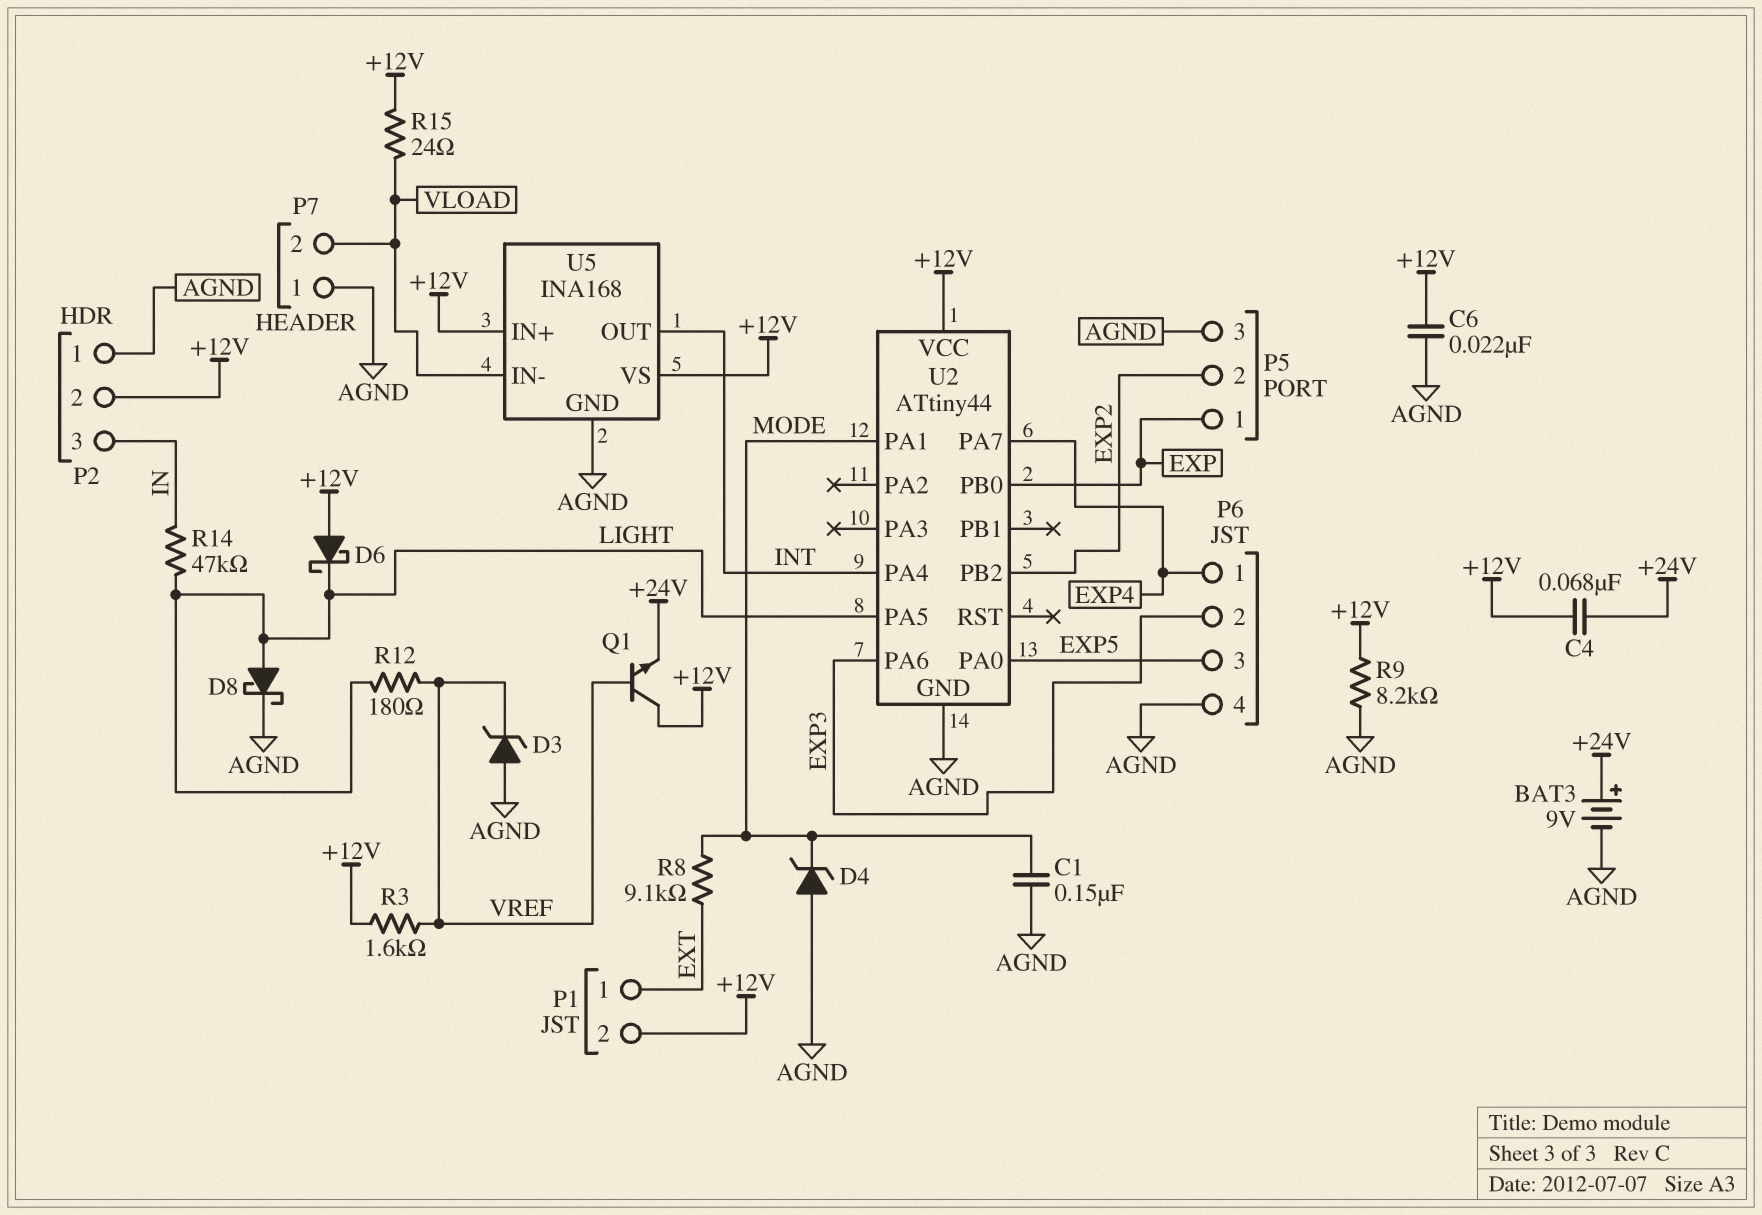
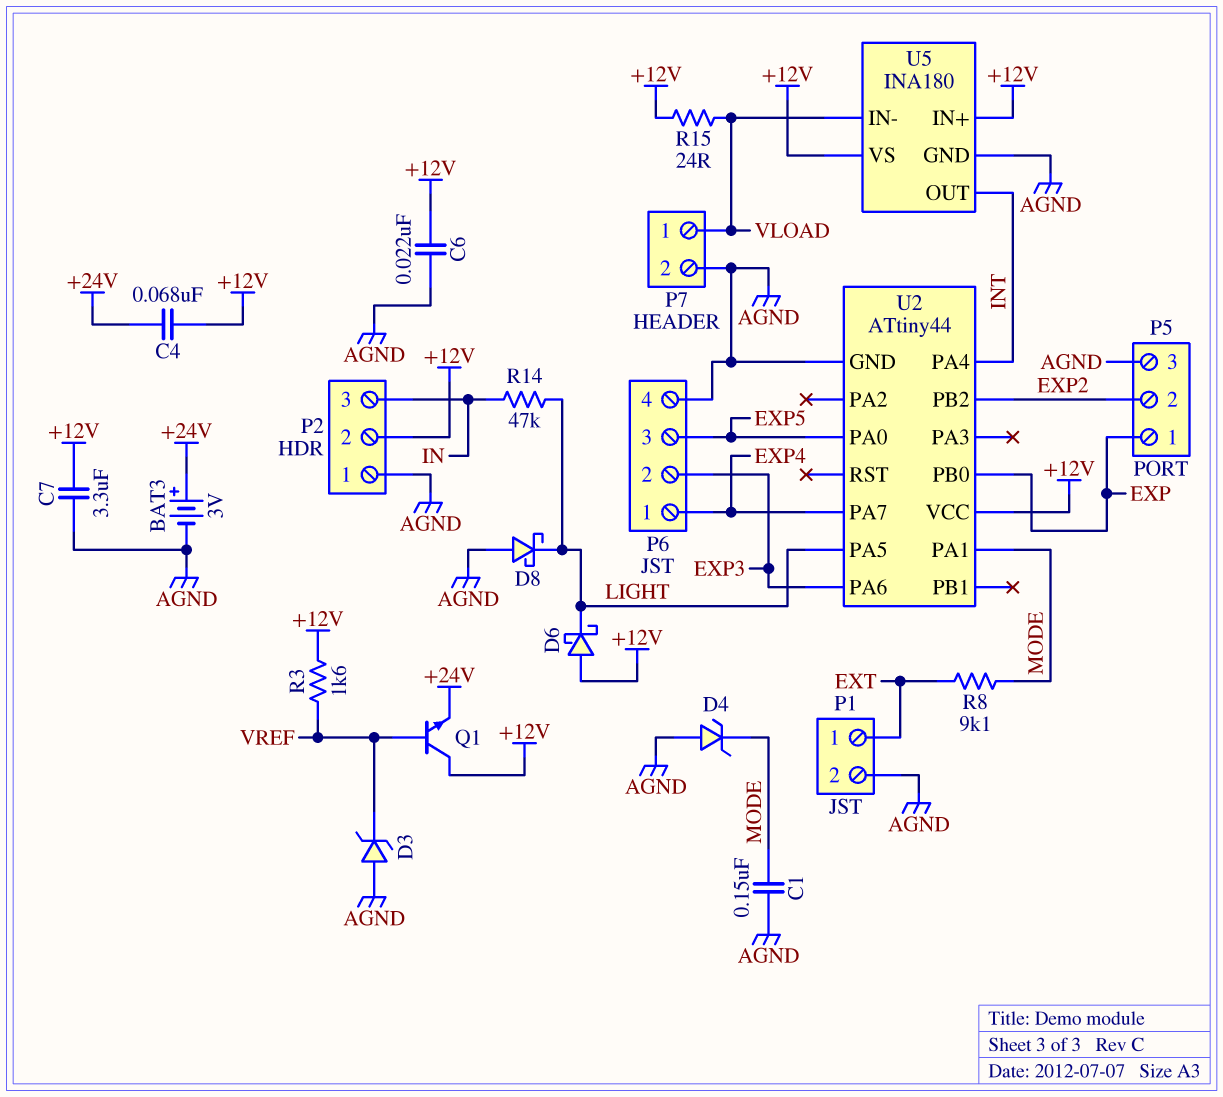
BAT3: 9V (plus +24V, minus AGND) -> 3V (plus +24V, minus AGND)
C7: none -> 3.3uF (+12V, AGND)
D8: schottky (A LIGHT, K AGND) -> schottky (A AGND, K LIGHT)
P1 pin 2: +12V -> AGND
P7 pin 1: AGND -> VLOAD
P7 pin 2: VLOAD -> AGND
R9: 8.2k (+12V, AGND) -> none
R12: 180 (LIGHT, VREF) -> none
U5: INA168 -> INA180

